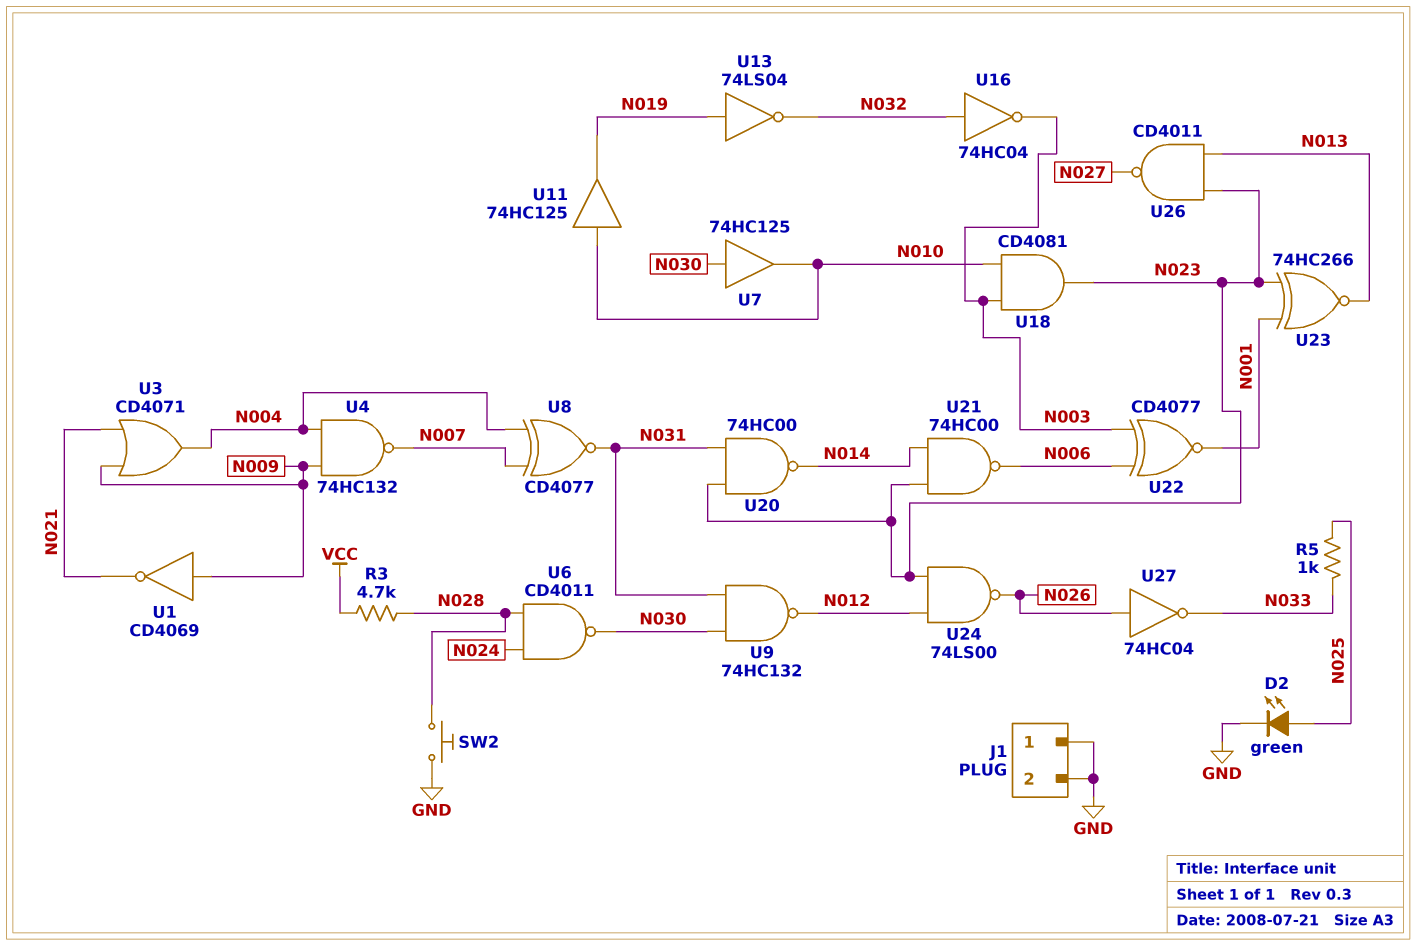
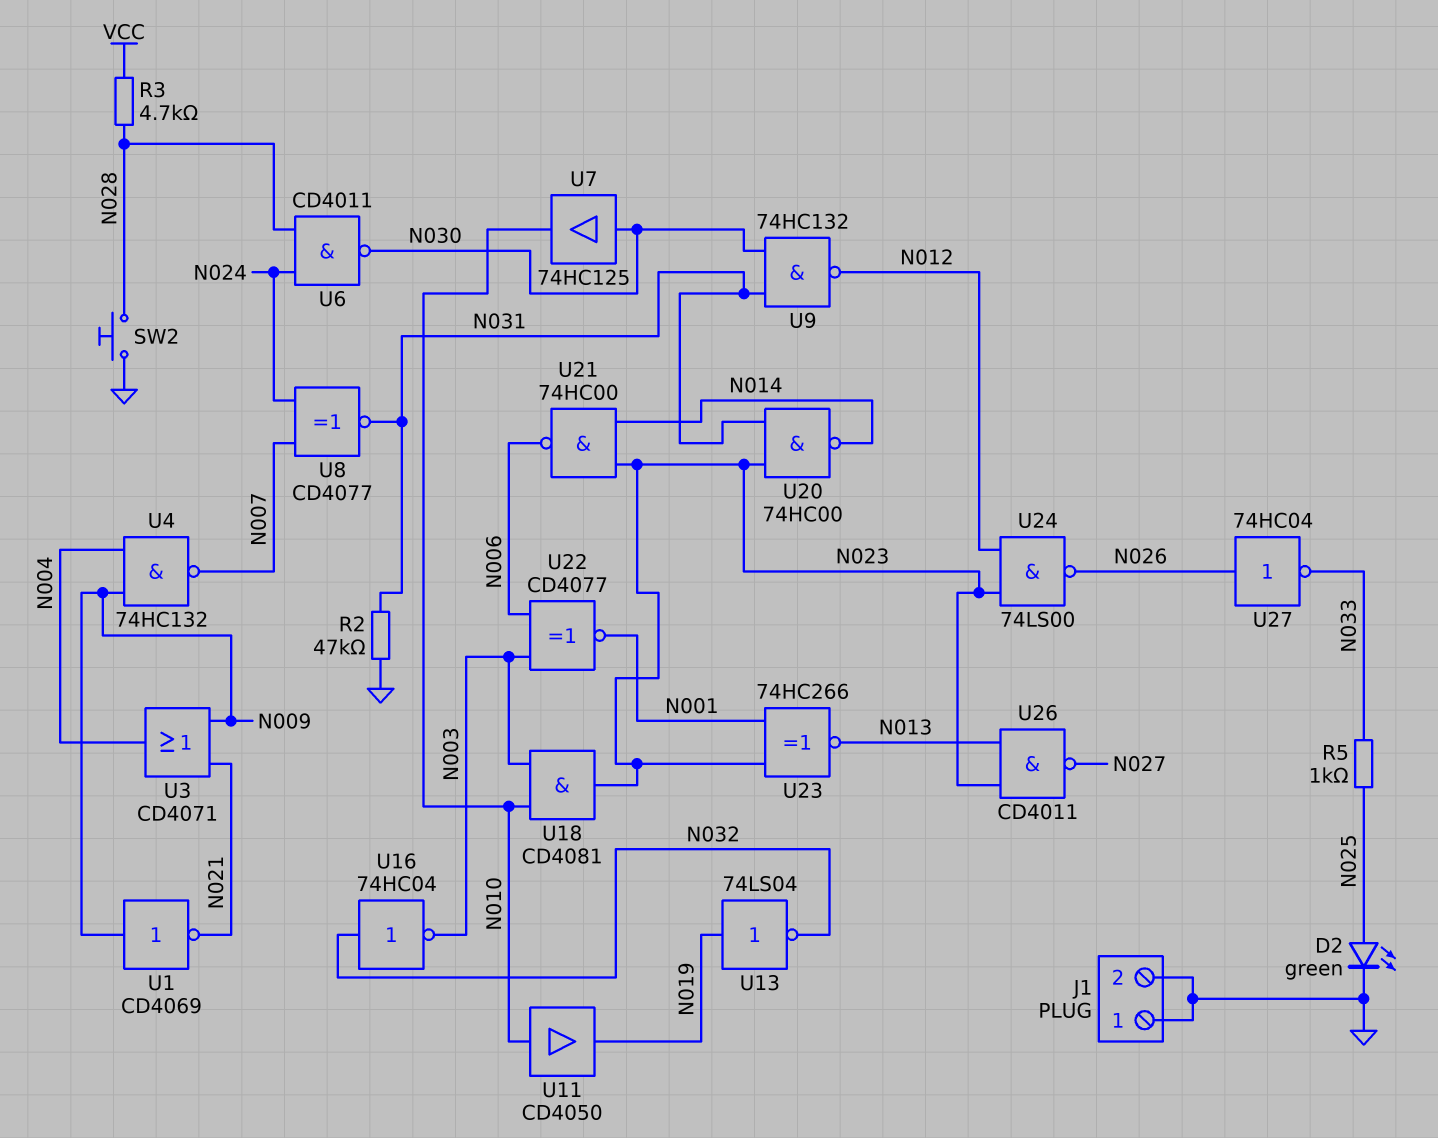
R2: none -> 47k (GND, N031)
U8: XNOR CD4077 (in N004, in N007, out N031) -> XNOR CD4077 (in N007, in N024, out N031)
U11: buffer 74HC125 (in N010, out N019) -> buffer CD4050 (in N010, out N019)

